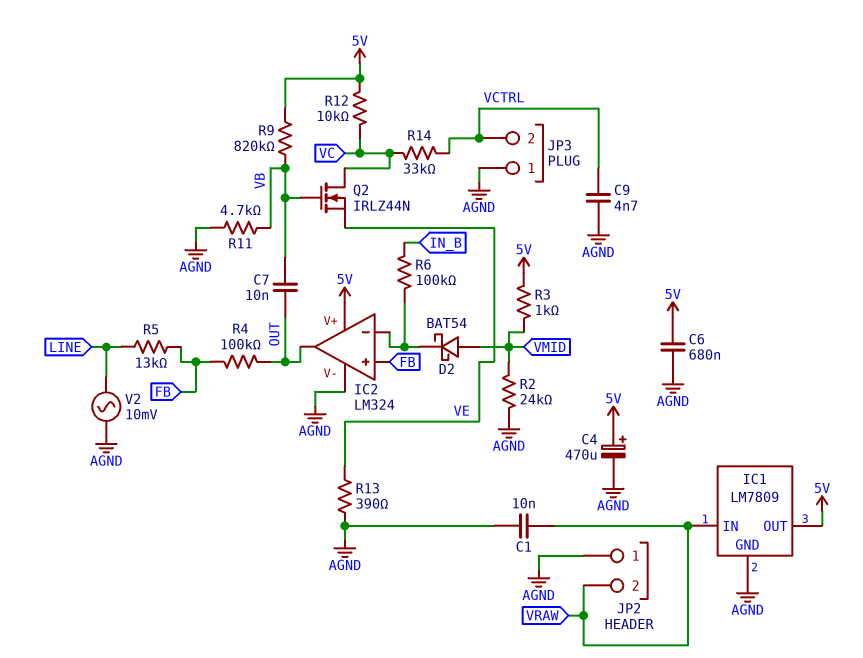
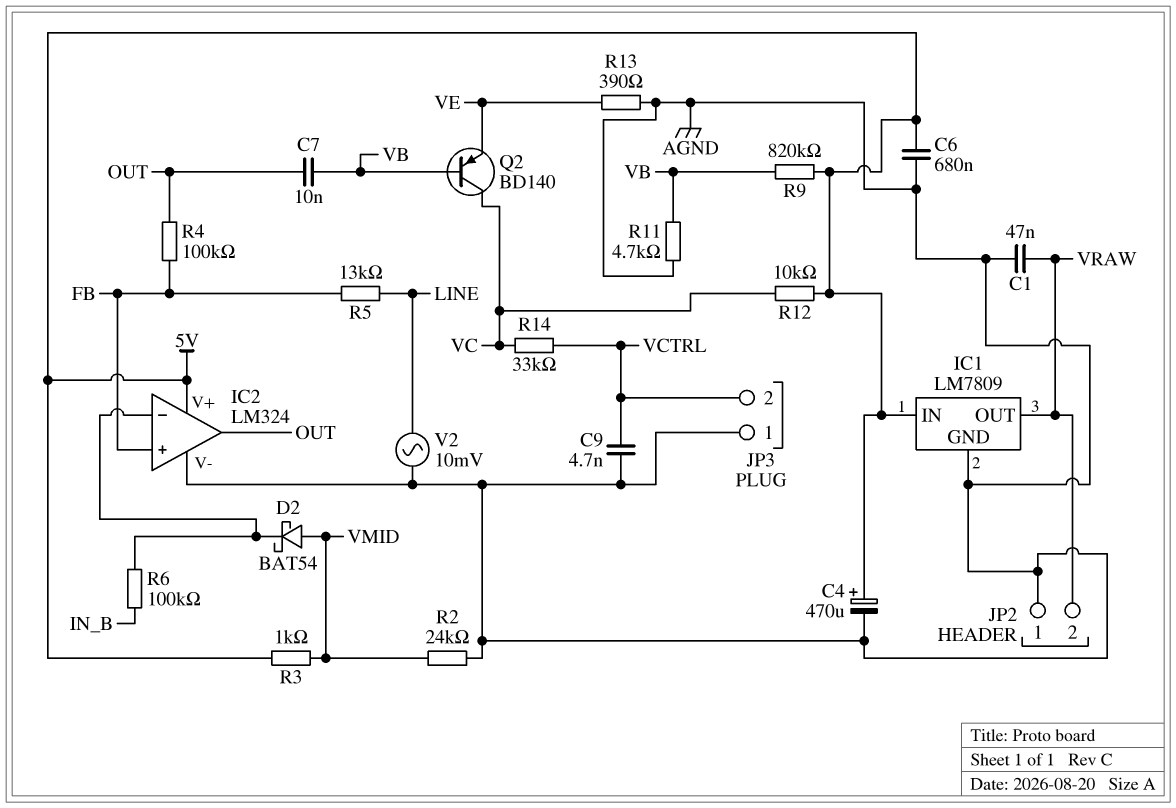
C1: 10nF (AGND, VRAW) -> 47nF (AGND, VRAW)
IC1 pin IN: VRAW -> 5V
IC1 pin OUT: 5V -> VRAW
Q2: NMOS IRLZ44N (G VB, D VC, S VE) -> PNP BD140 (B VB, C VC, E VE)

